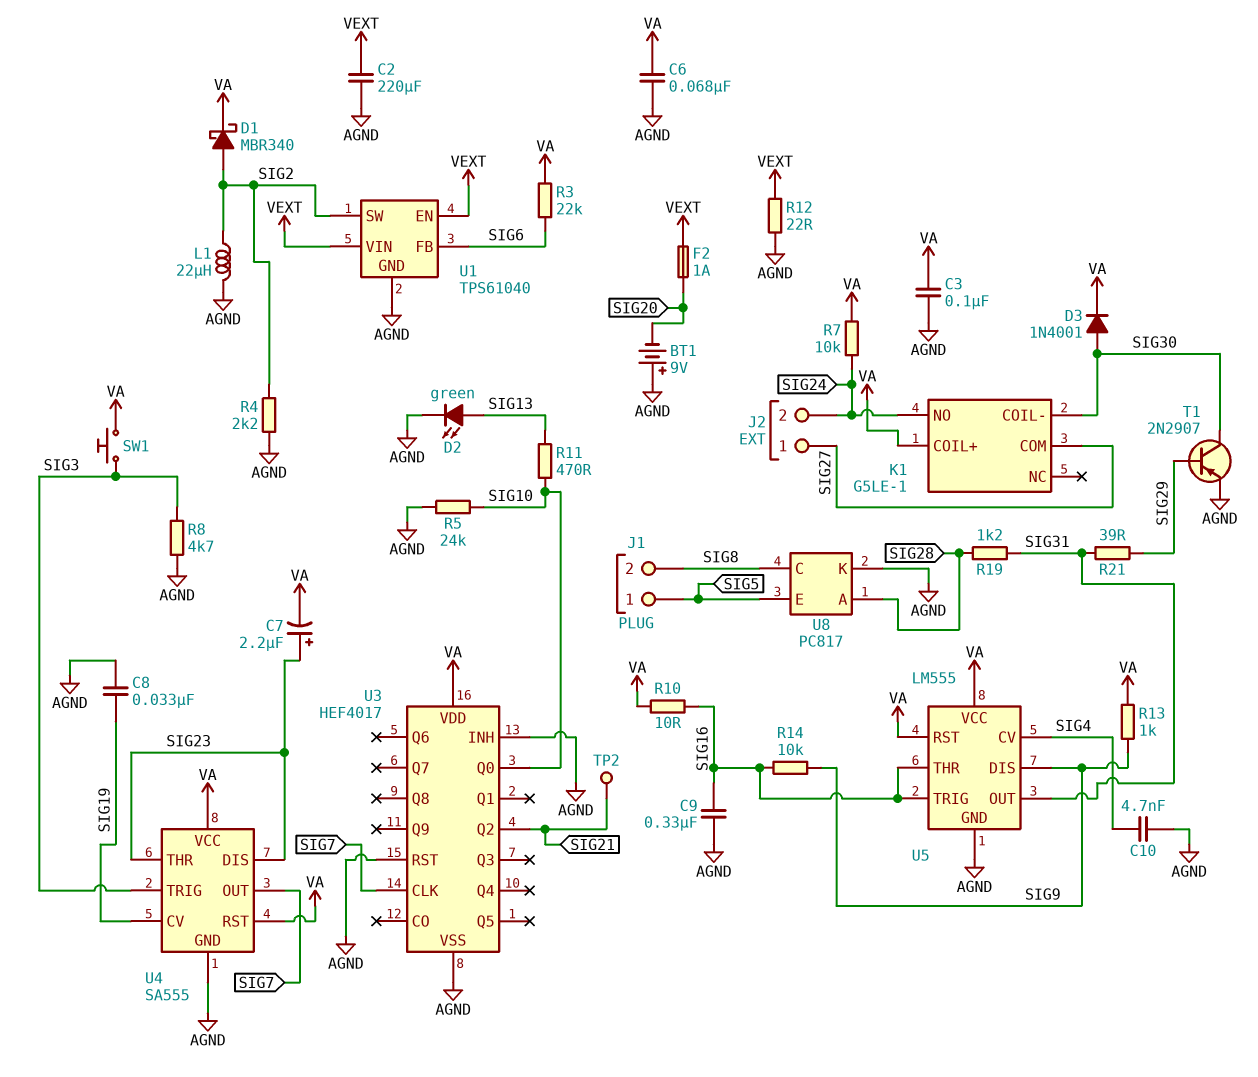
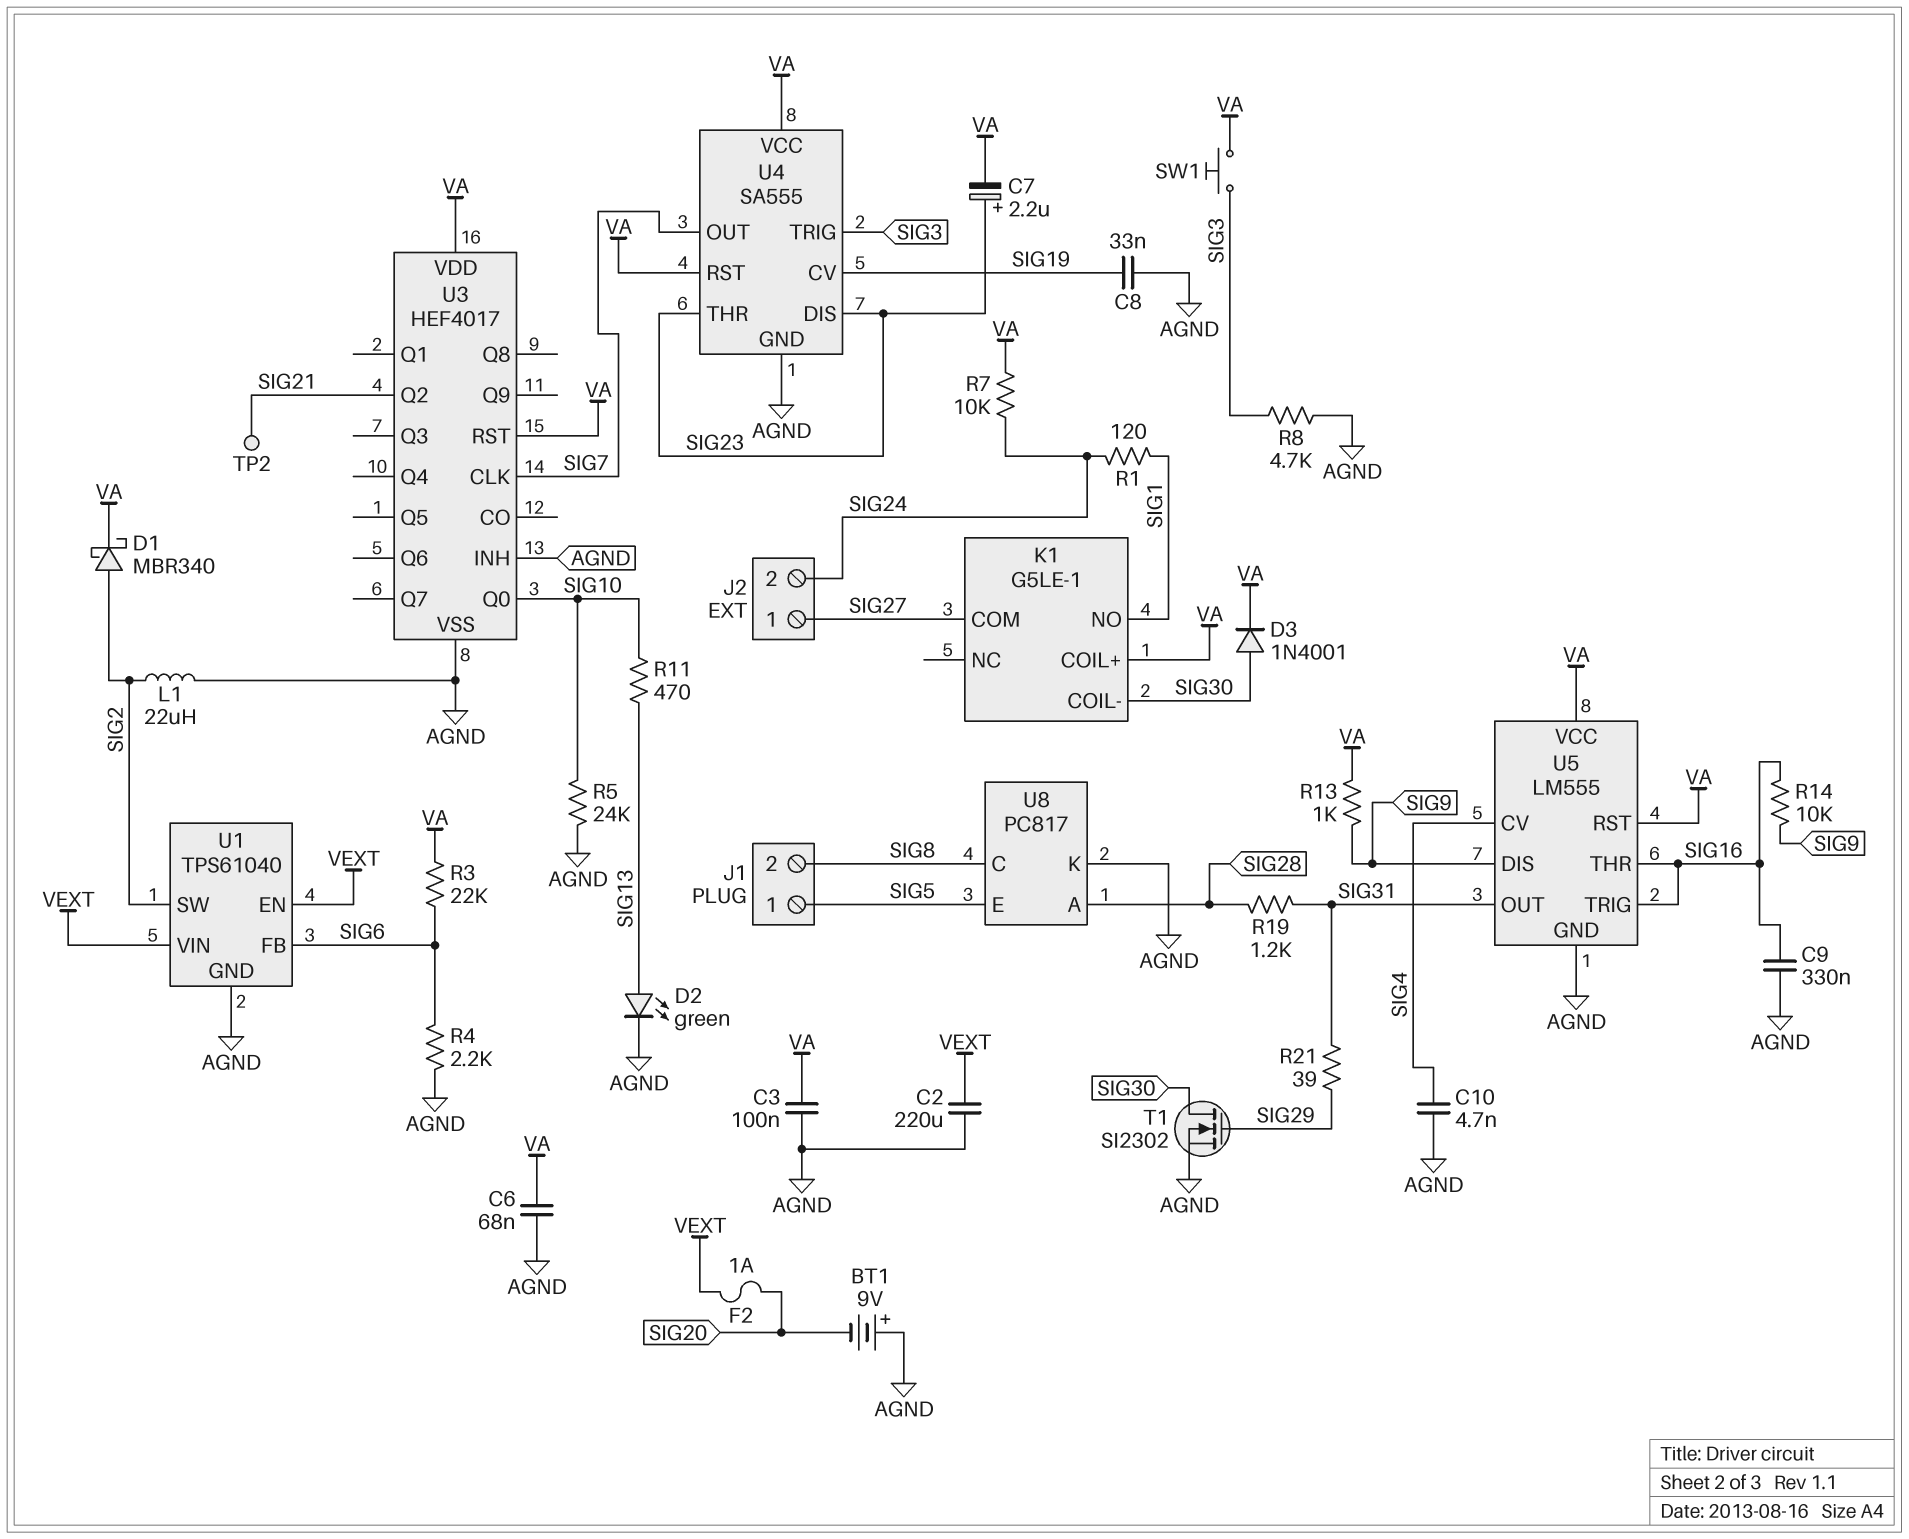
K1 pin NO: SIG24 -> SIG1
R1: none -> 120 (SIG1, SIG24)
R4: 2.2k (AGND, SIG2) -> 2.2k (AGND, SIG6)
R10: 10 (SIG16, VA) -> none
R12: 22 (AGND, VEXT) -> none
T1: PNP 2N2907 (B SIG29, C SIG30, E AGND) -> NMOS SI2302 (G SIG29, D SIG30, S AGND)
U3 pin RST: AGND -> VA

